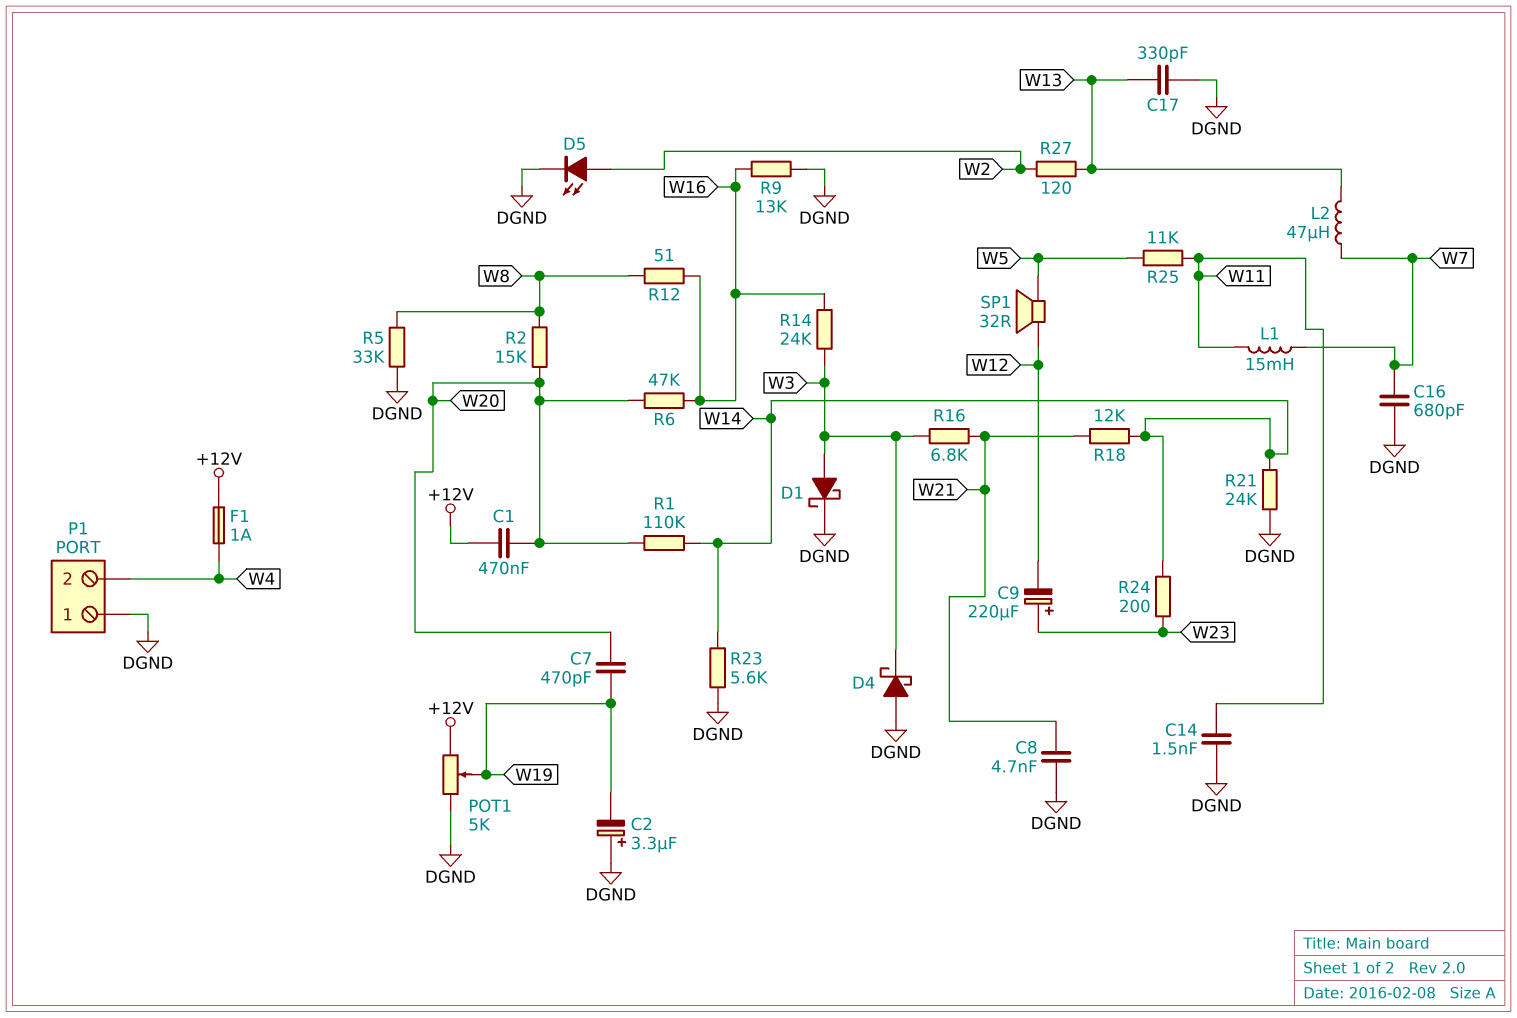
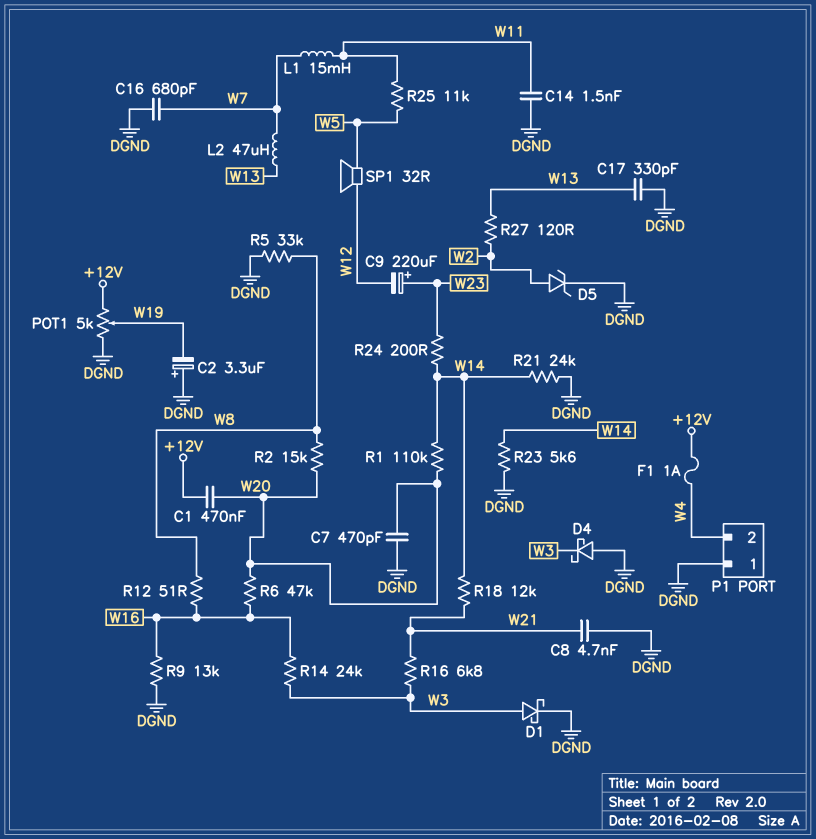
C7: 470pF (W19, W20) -> 470pF (DGND, W20)
D5: LED (A W2, K DGND) -> zener (A W2, K DGND)

